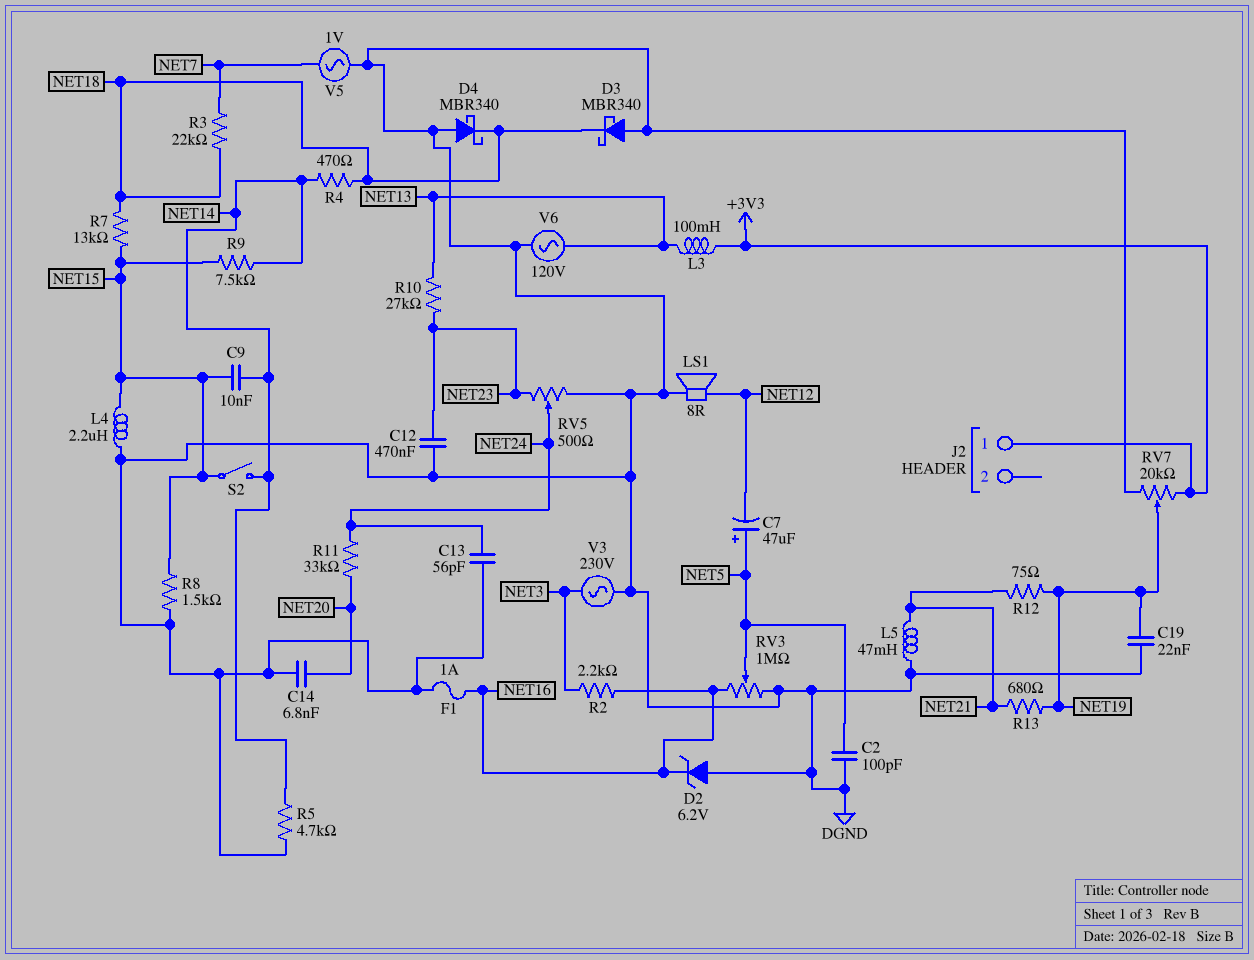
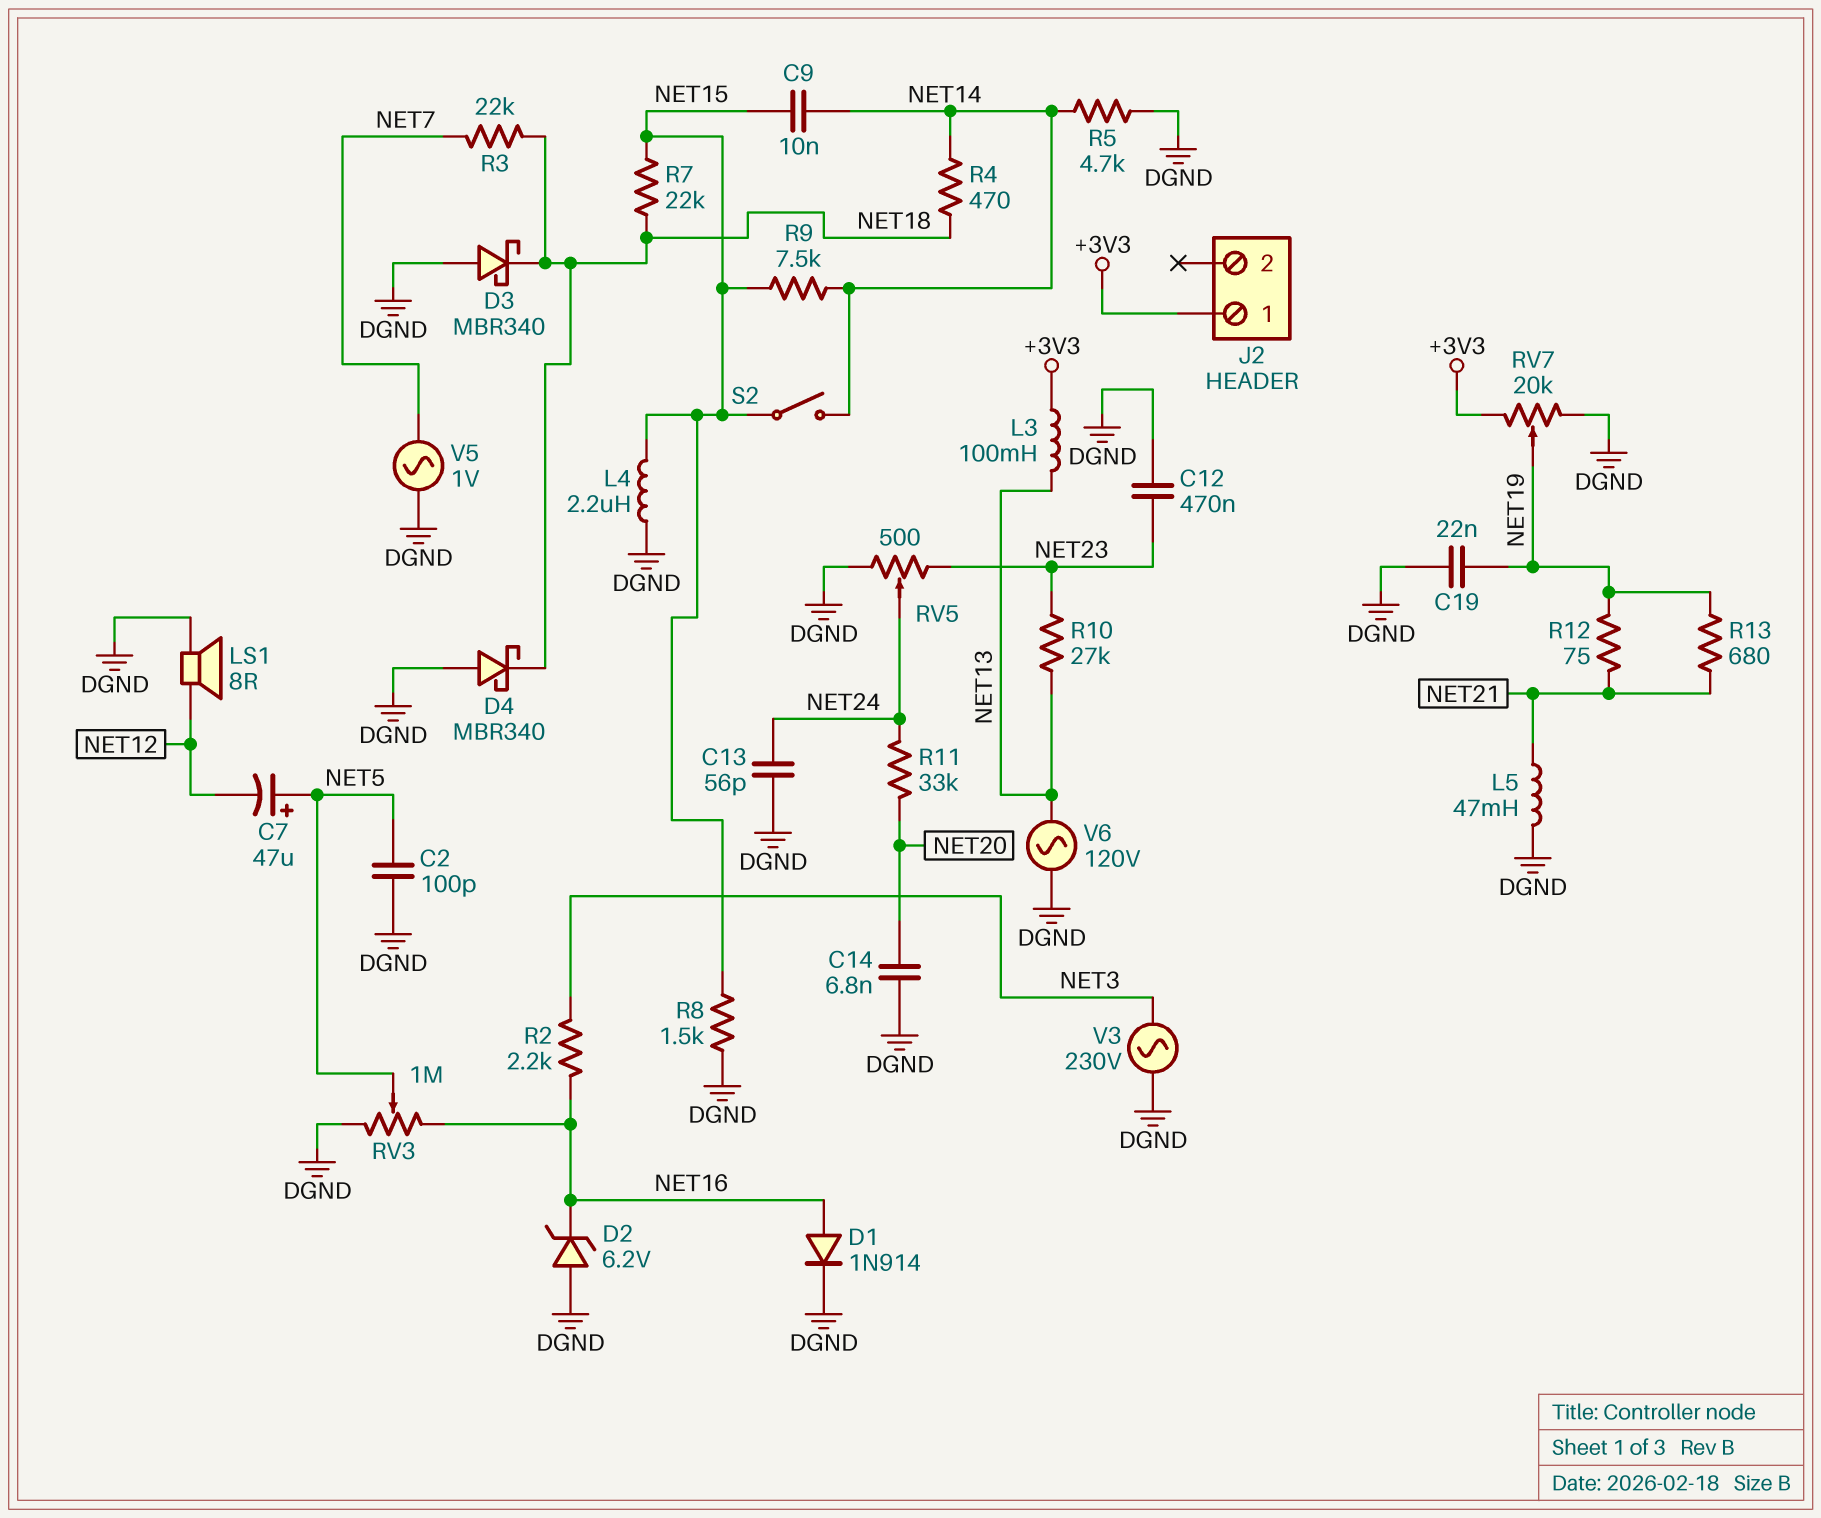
D1: none -> diode 1N914 (A NET16, K DGND)
F1: 1A (DGND, NET16) -> none
R7: 13k (NET15, NET18) -> 22k (NET15, NET18)

